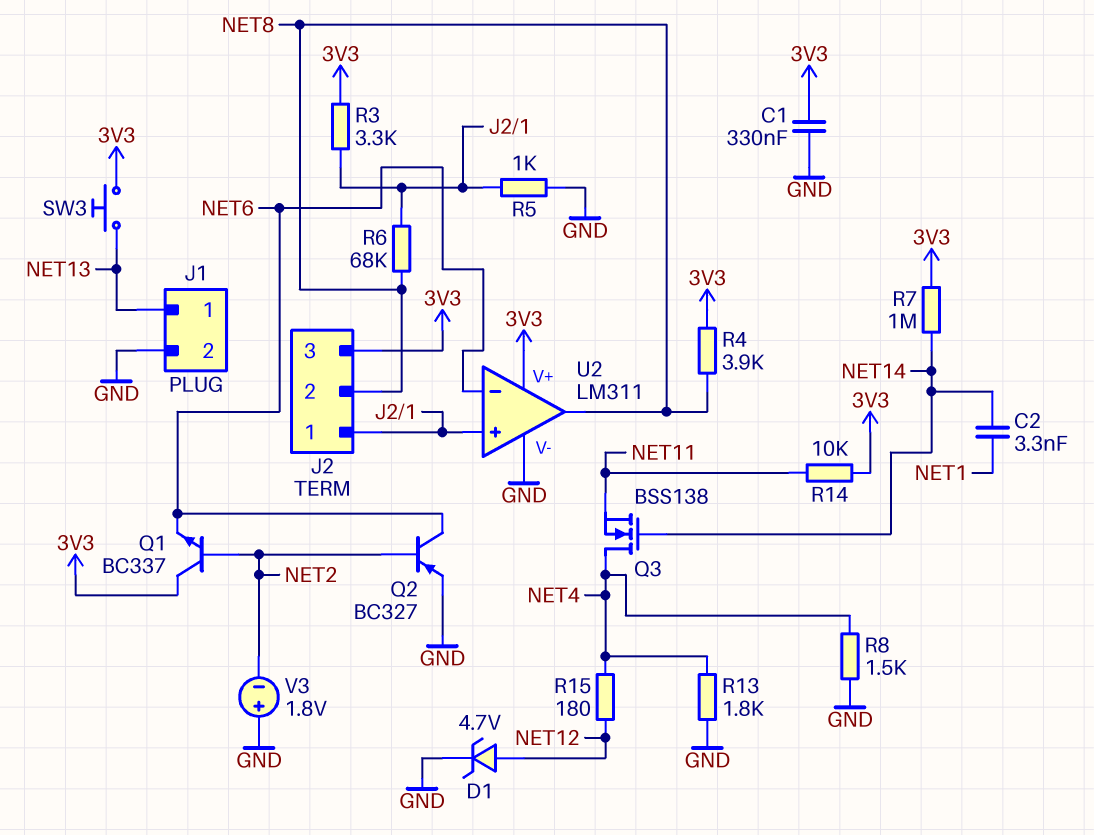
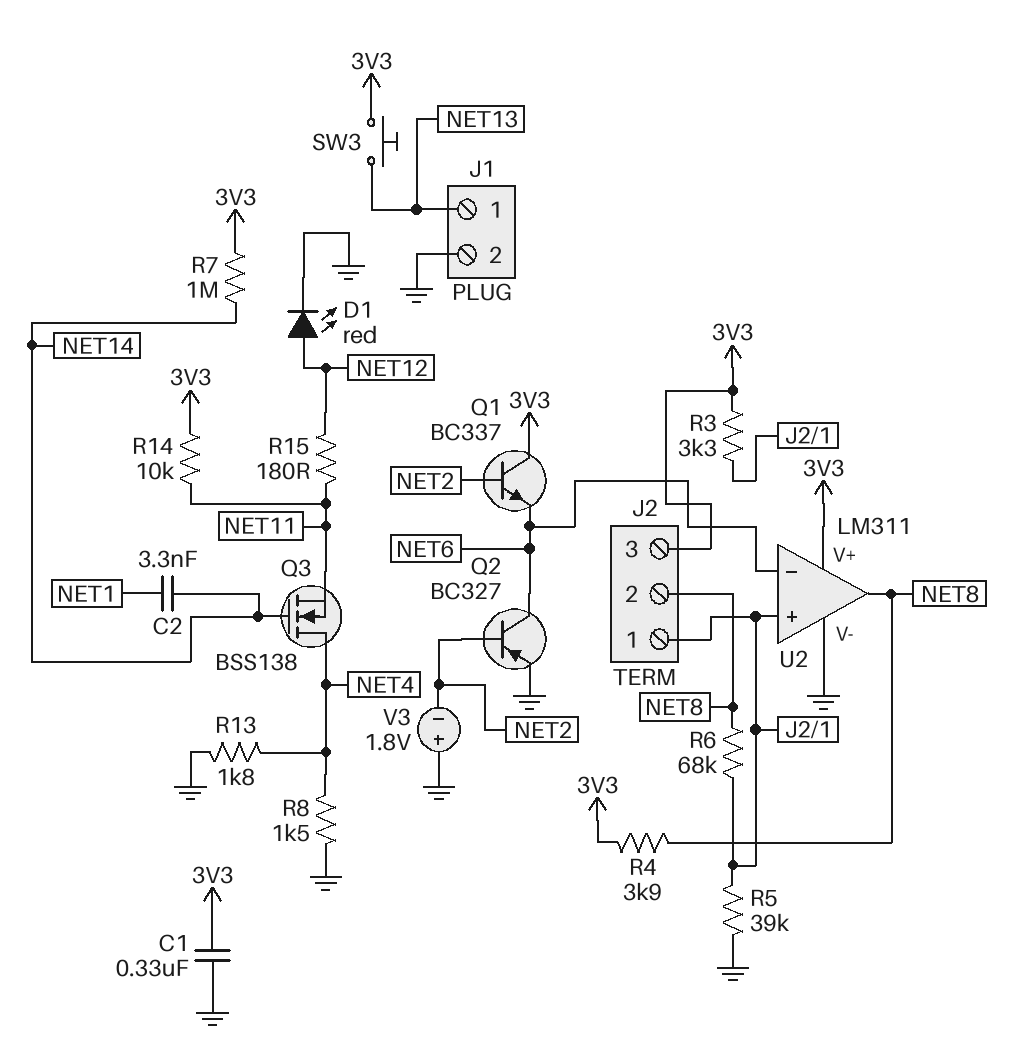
D1: zener 4.7V (A NET12, K GND) -> LED red (A NET12, K GND)
R5: 1k (GND, J2/1) -> 39k (GND, J2/1)
R15: 180 (NET4, NET12) -> 180 (NET11, NET12)

